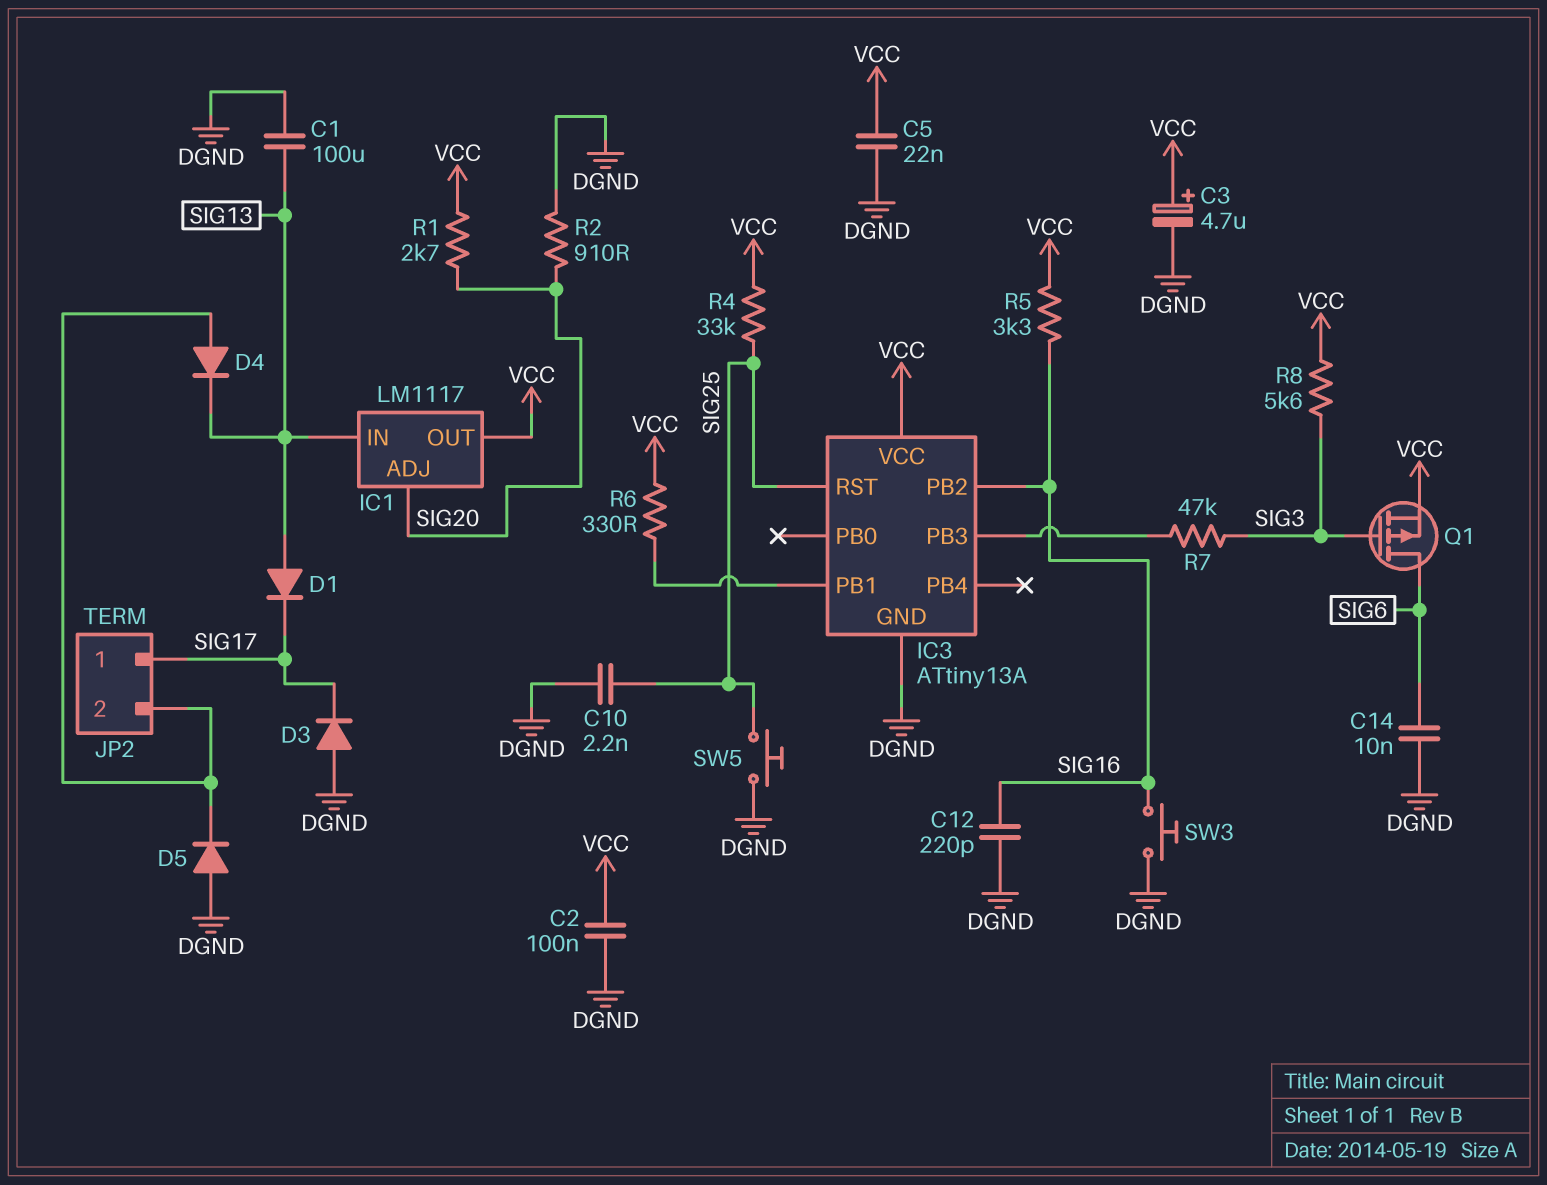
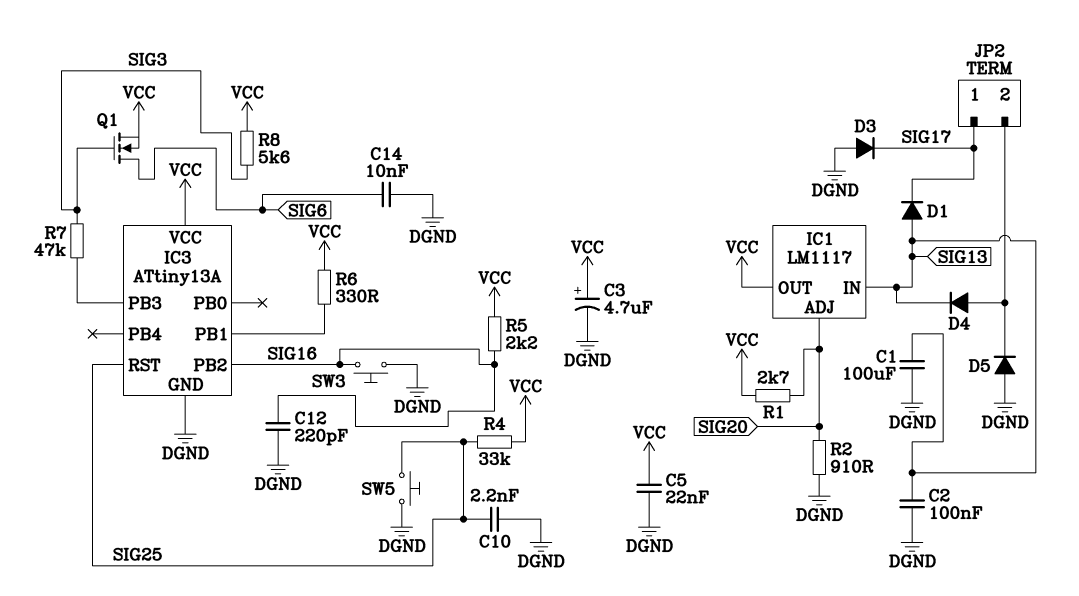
C2: 100nF (DGND, VCC) -> 100nF (DGND, SIG13)
Q1: PMOS (G SIG3, D SIG6, S VCC) -> NMOS (G SIG3, D SIG6, S VCC)
R5: 3.3k (SIG16, VCC) -> 2.2k (SIG16, VCC)

